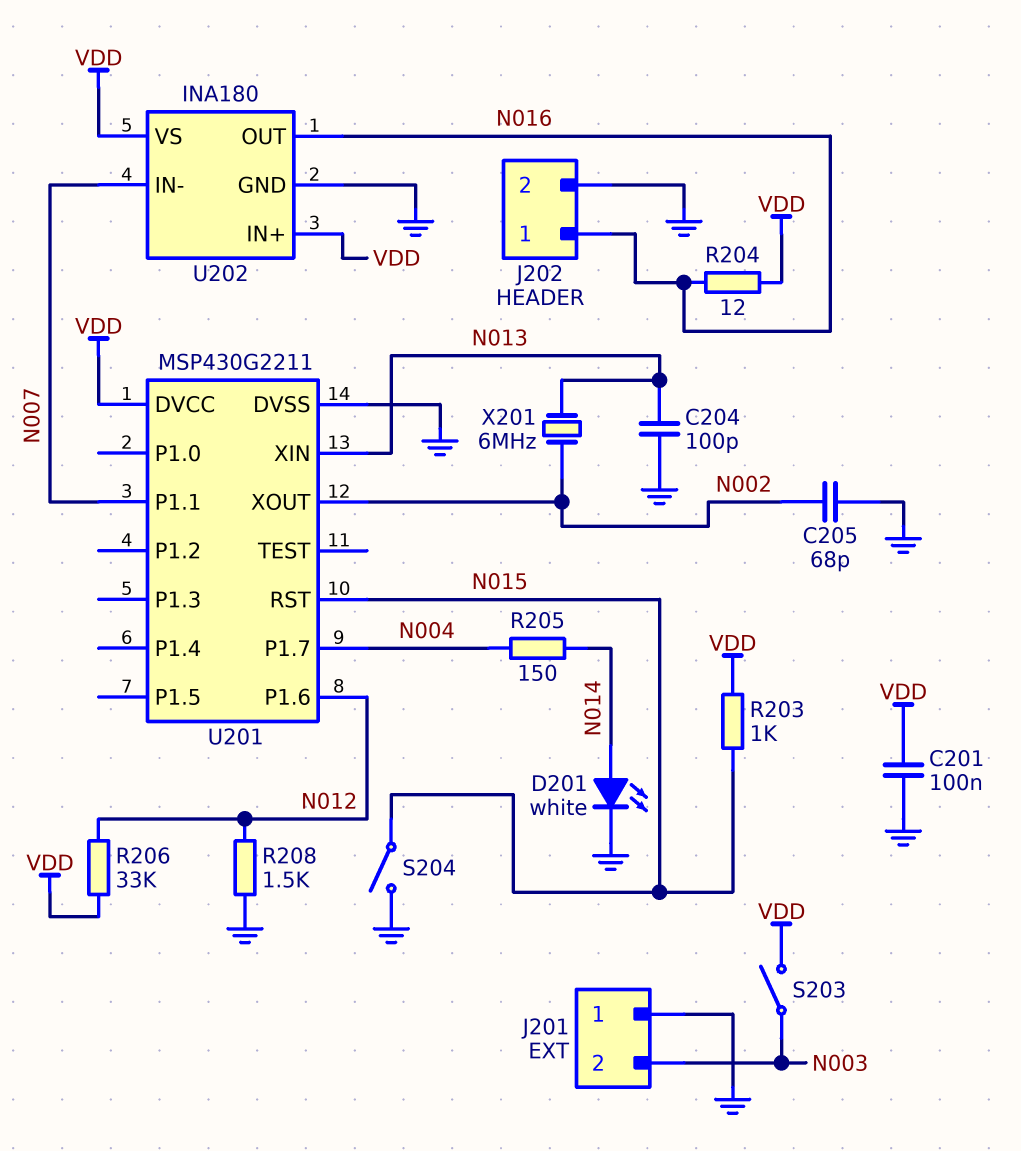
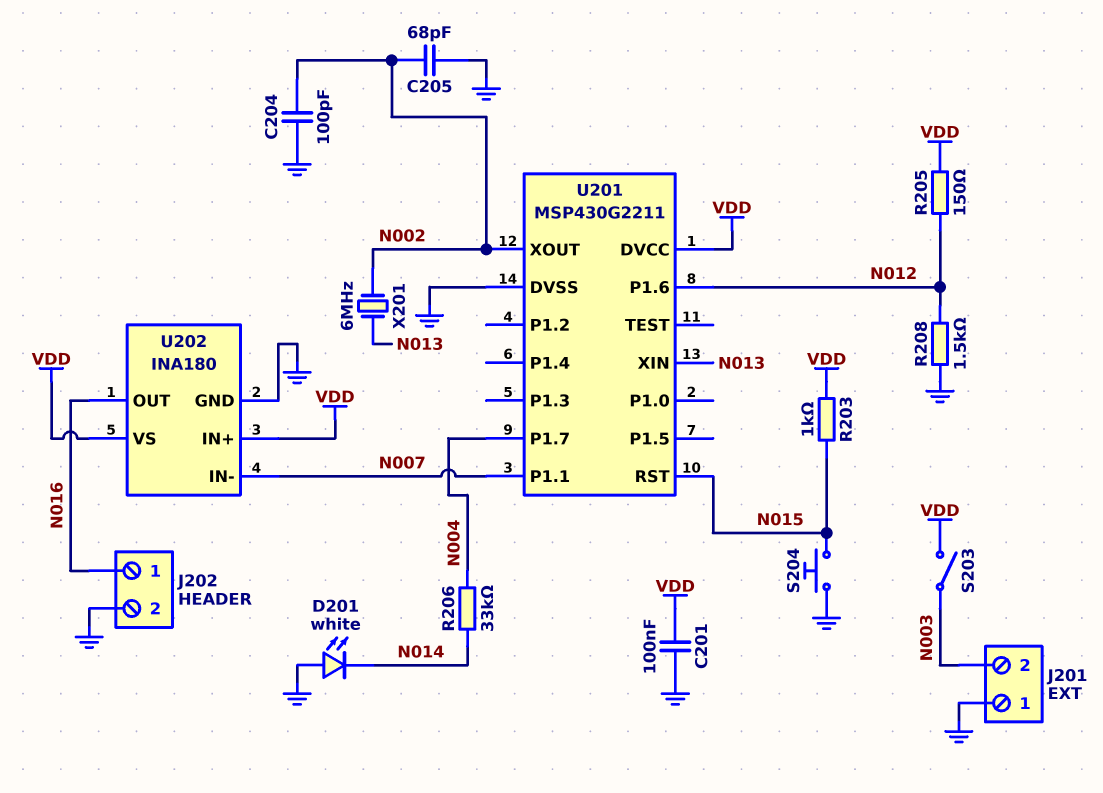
C204: 100pF (GND, N013) -> 100pF (GND, N002)
D201: LED white (A N014, K GND) -> LED white (A GND, K N014)
R204: 12 (N016, VDD) -> none
R205: 150 (N004, N014) -> 150 (N012, VDD)
R206: 33k (N012, VDD) -> 33k (N004, N014)
S204: switch (GND, N015) -> button (GND, N015)

